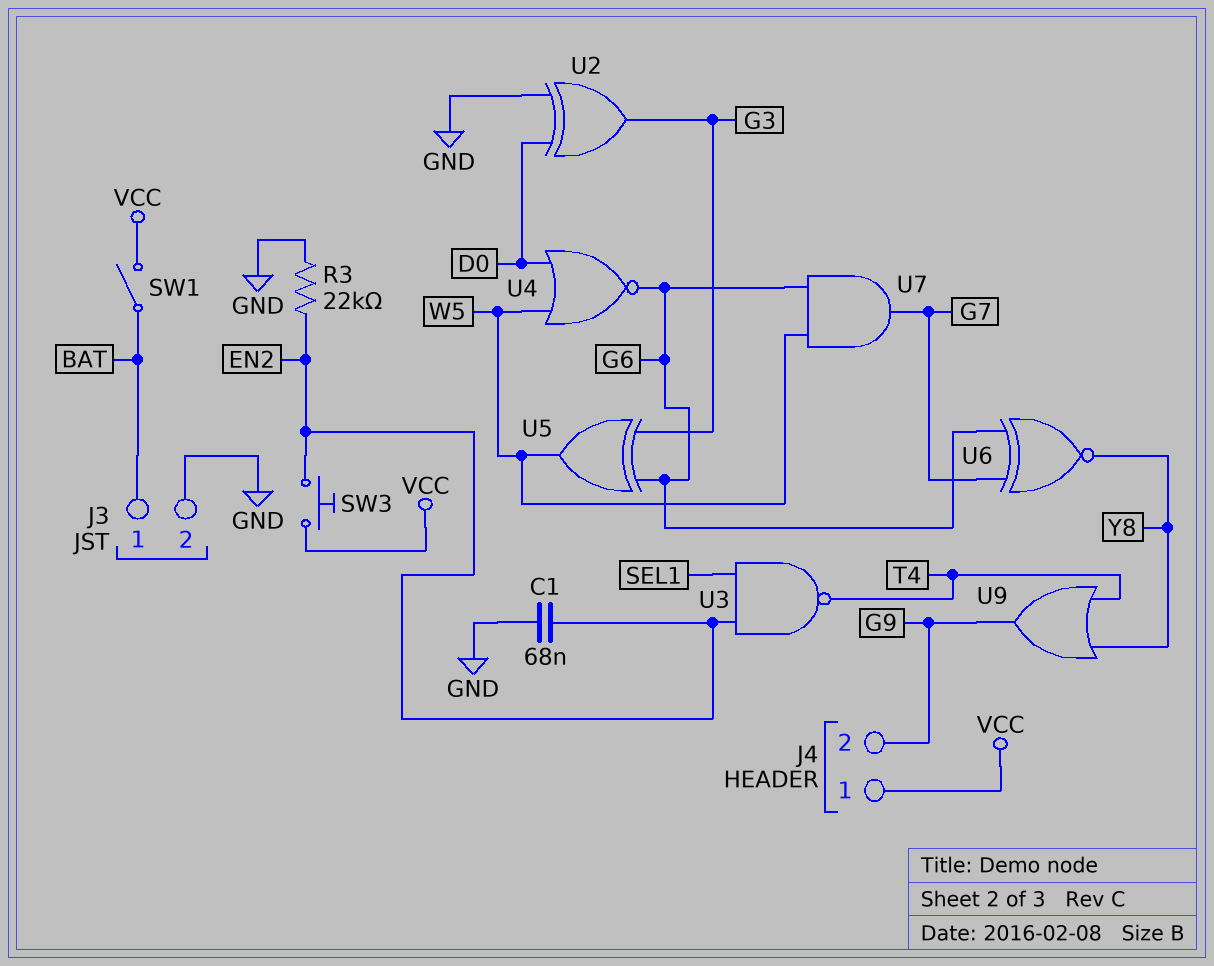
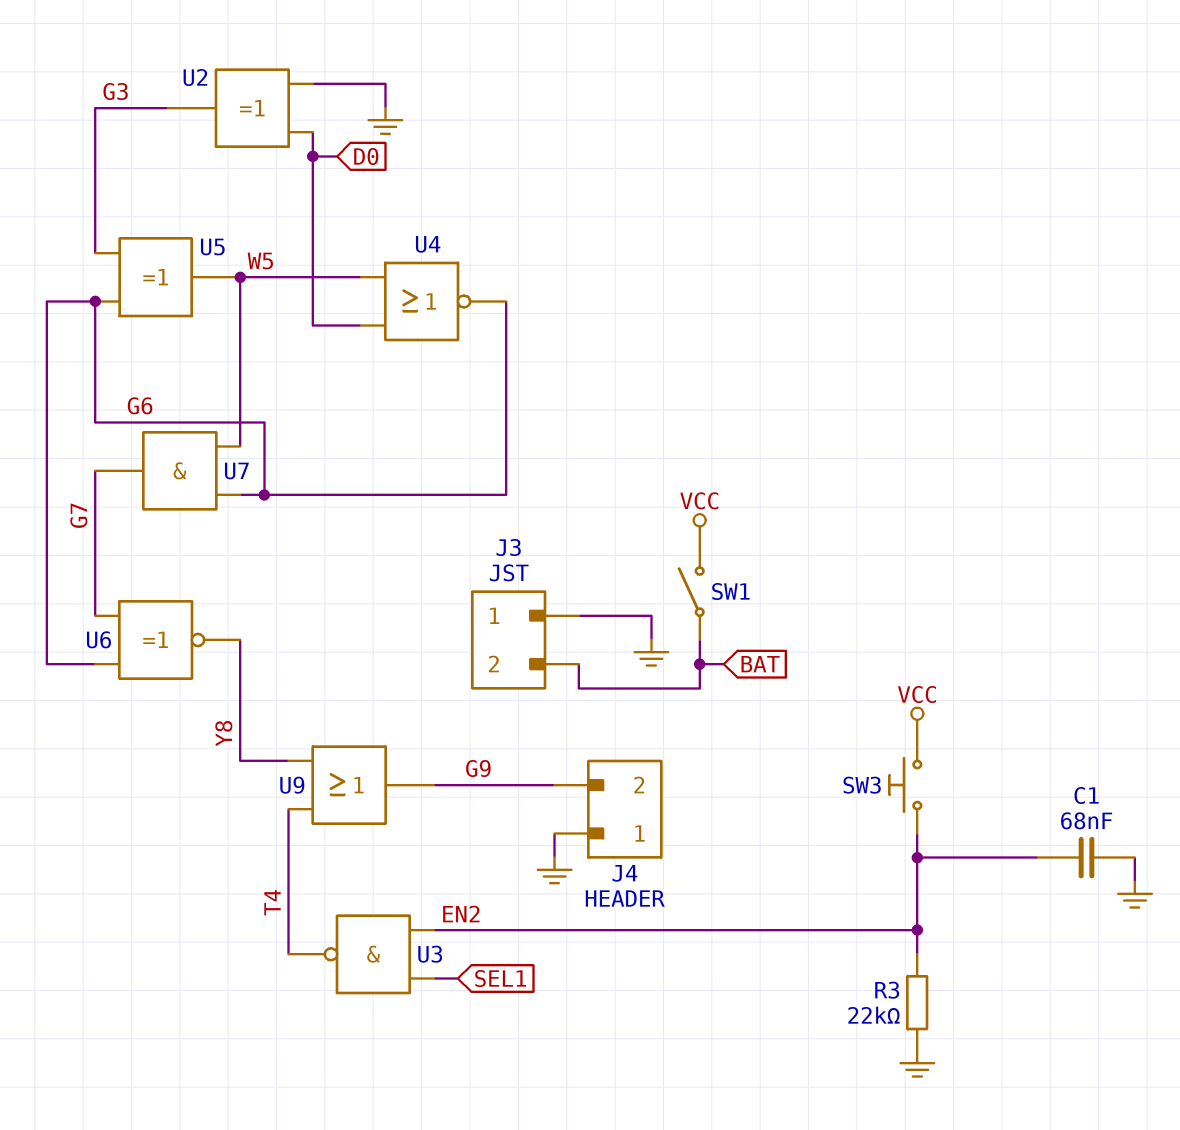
J3 pin 1: BAT -> GND
J3 pin 2: GND -> BAT
J4 pin 1: VCC -> GND

